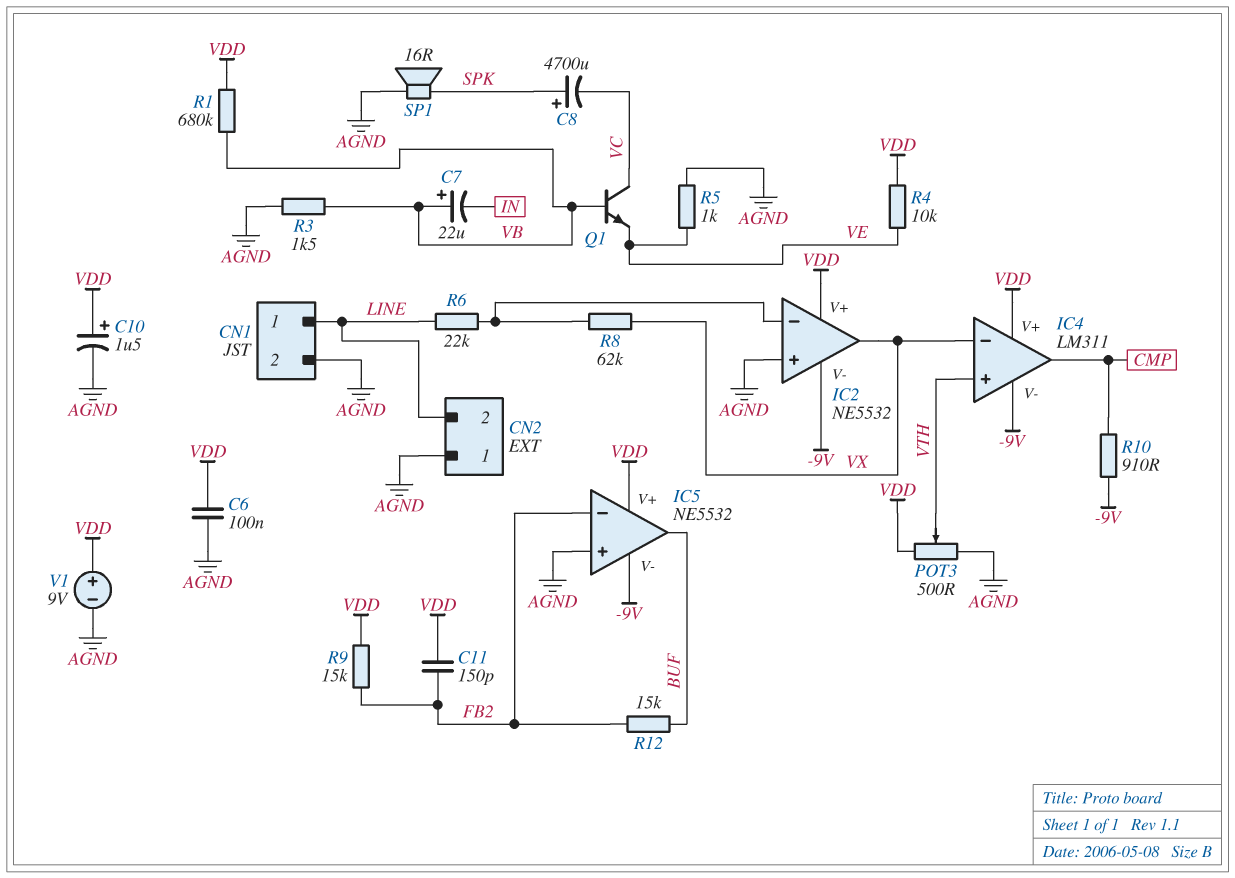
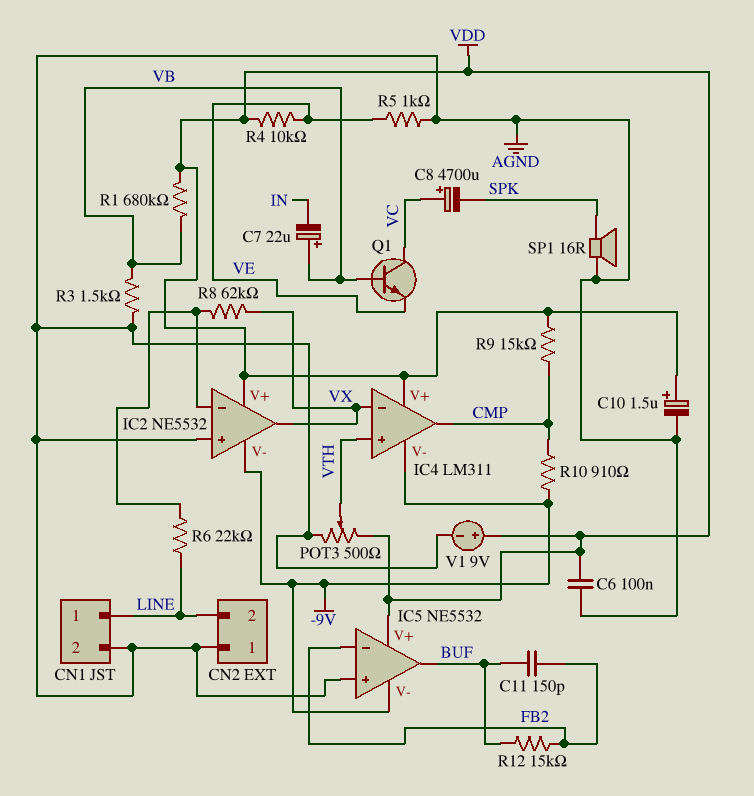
C8: 4700uF (plus SPK, minus VC) -> 4700uF (plus VC, minus SPK)
C11: 150pF (FB2, VDD) -> 150pF (BUF, FB2)
R9: 15k (FB2, VDD) -> 15k (CMP, VDD)

